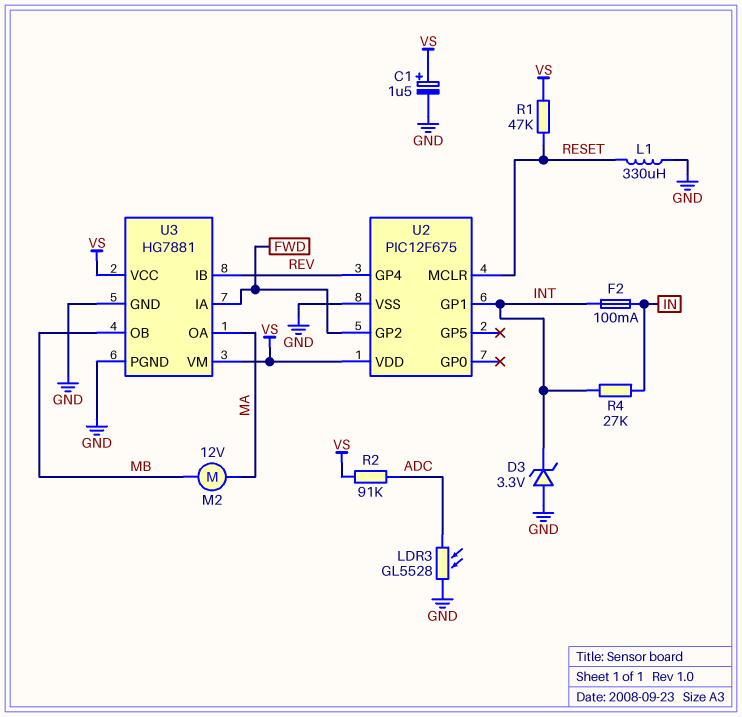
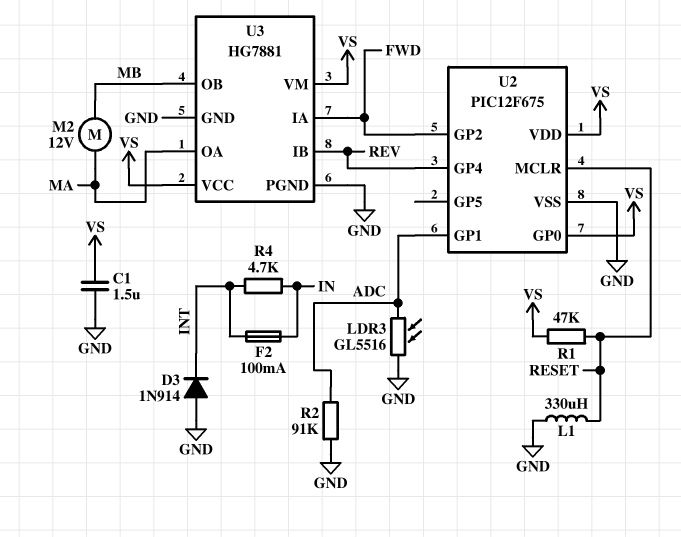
C1: 1.5uF (plus VS, minus GND) -> 1.5uF (GND, VS)
D3: zener 3.3V (A GND, K INT) -> diode 1N914 (A GND, K INT)
LDR3: GL5528 (ADC, GND) -> GL5516 (ADC, GND)
R2: 91k (ADC, VS) -> 91k (ADC, GND)
R4: 27k (IN, INT) -> 4.7k (IN, INT)
U2 pin GP0: none -> VS
U2 pin GP1: INT -> ADC

